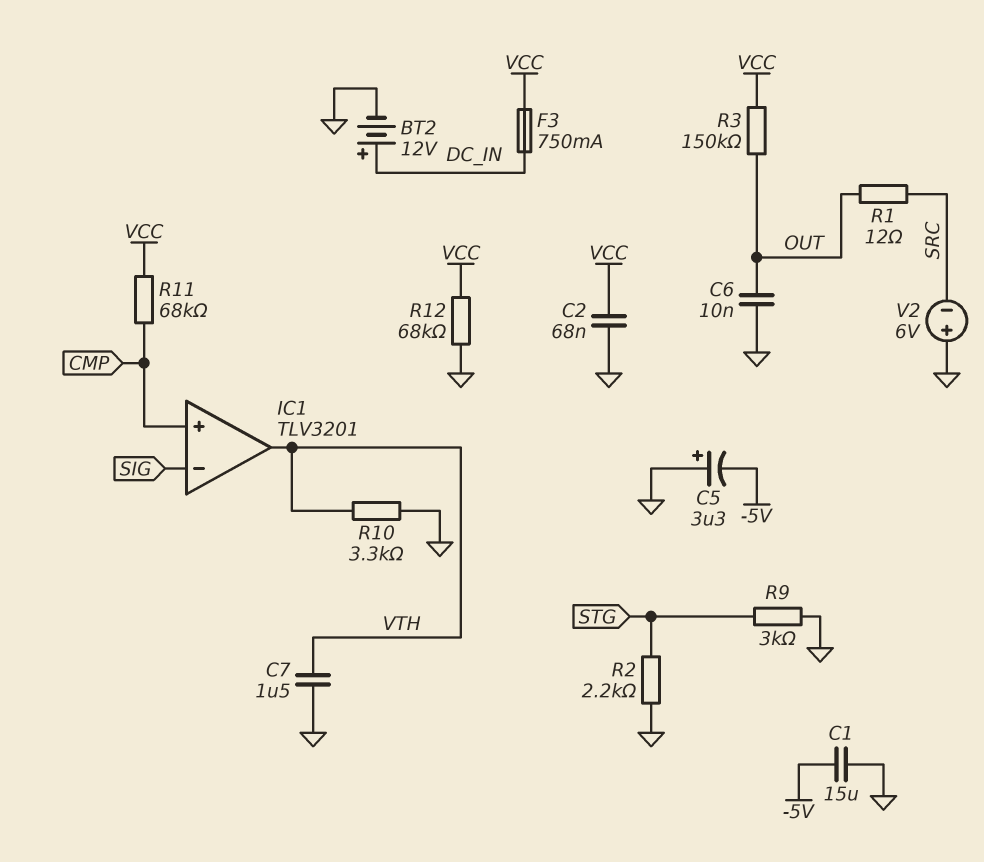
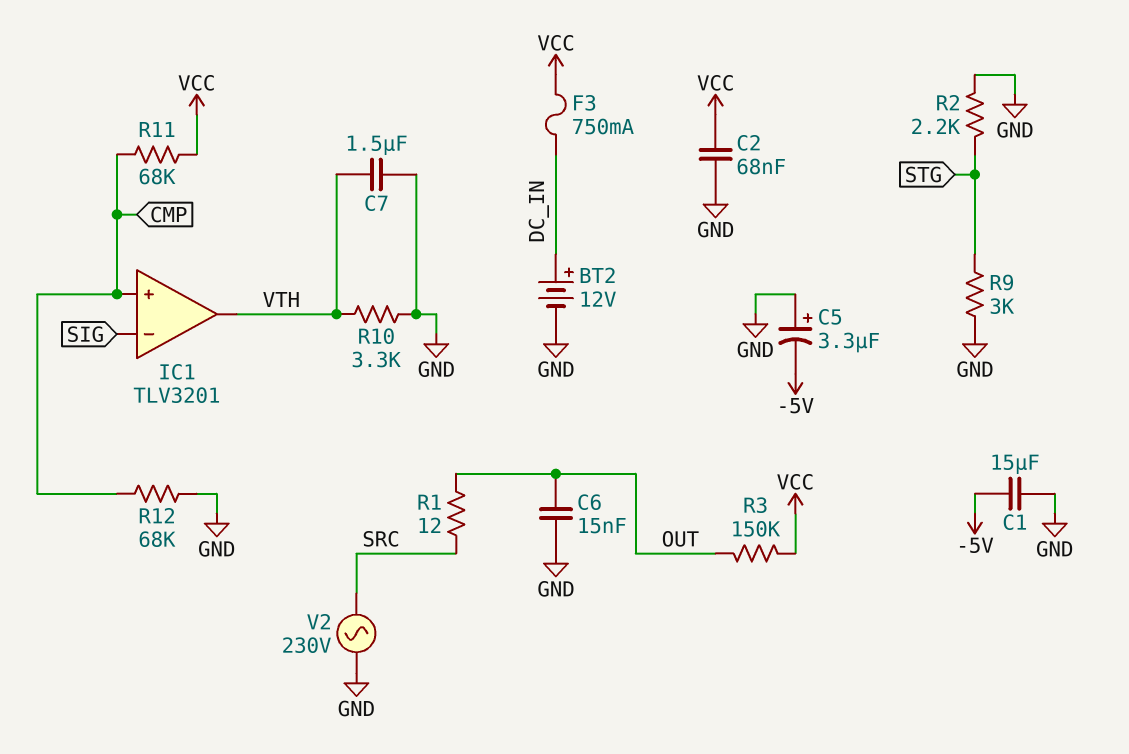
C6: 10nF (GND, OUT) -> 15nF (GND, OUT)
R12: 68k (GND, VCC) -> 68k (CMP, GND)
V2: 6V (plus GND, minus SRC) -> AC 230V (GND, SRC)

